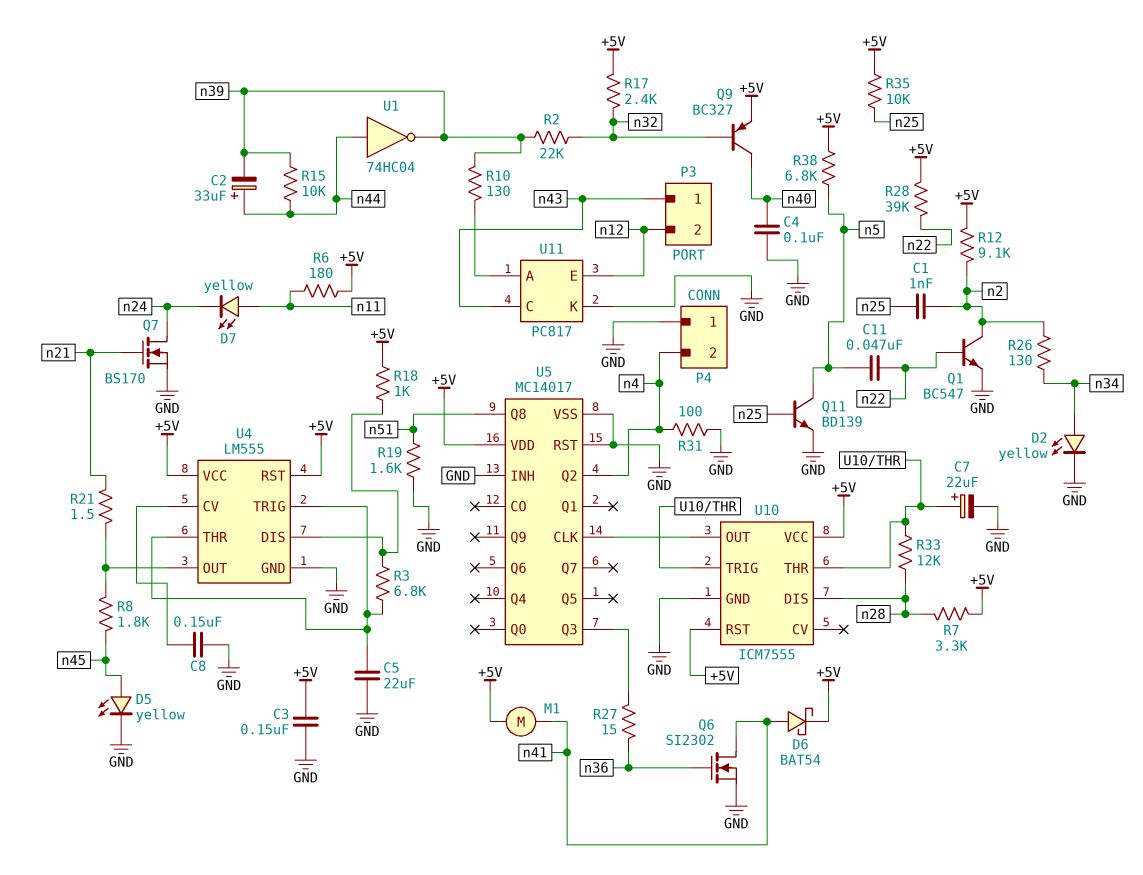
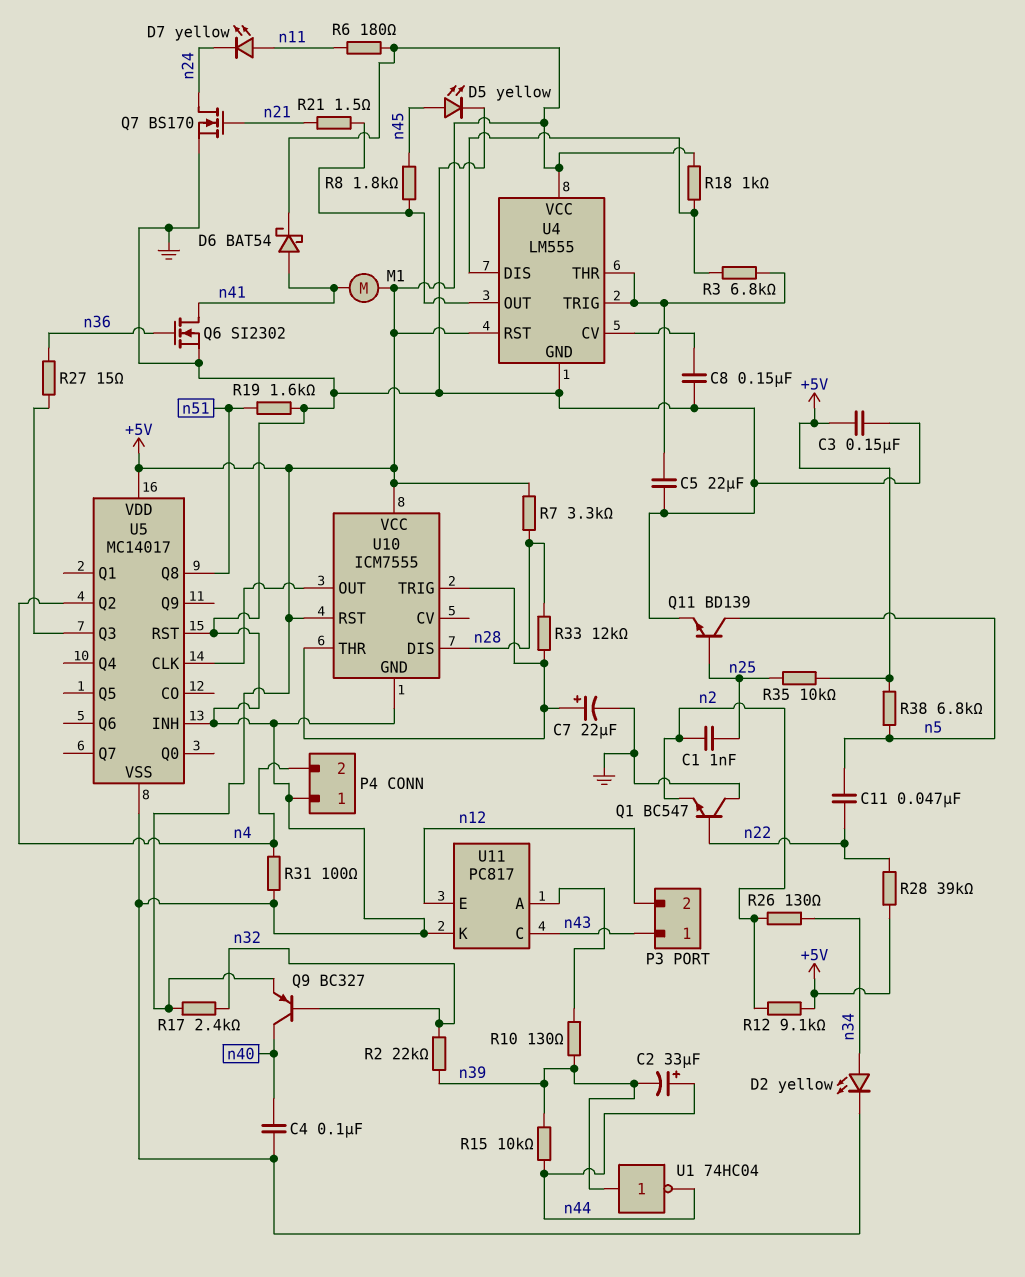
Q1: NPN BC547 (B n22, C n2, E GND) -> NPN BC547 (B n22, C GND, E n2)
U1: NOT 74HC04 (in n44, out n39) -> NOT 74HC04 (in n39, out n44)

